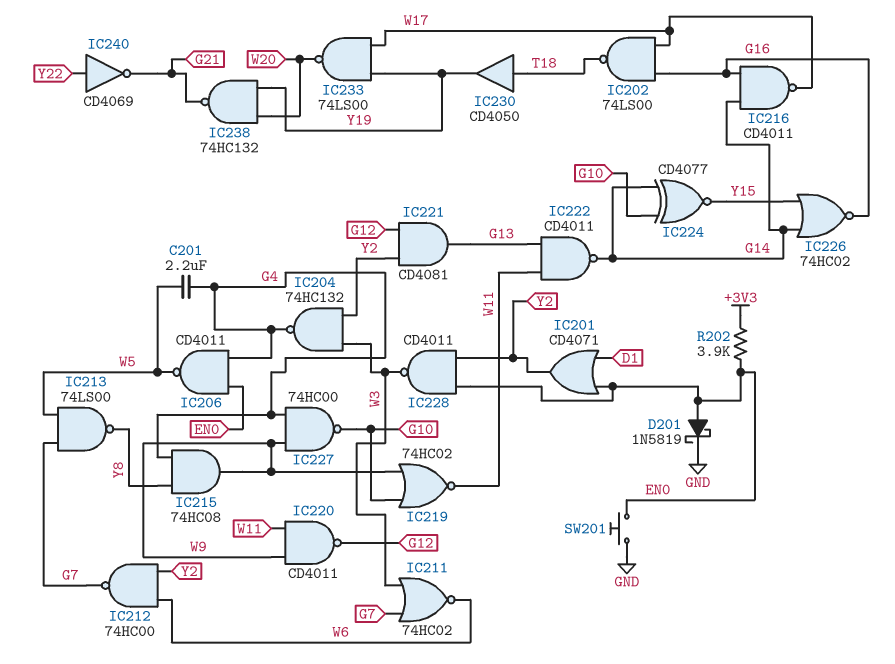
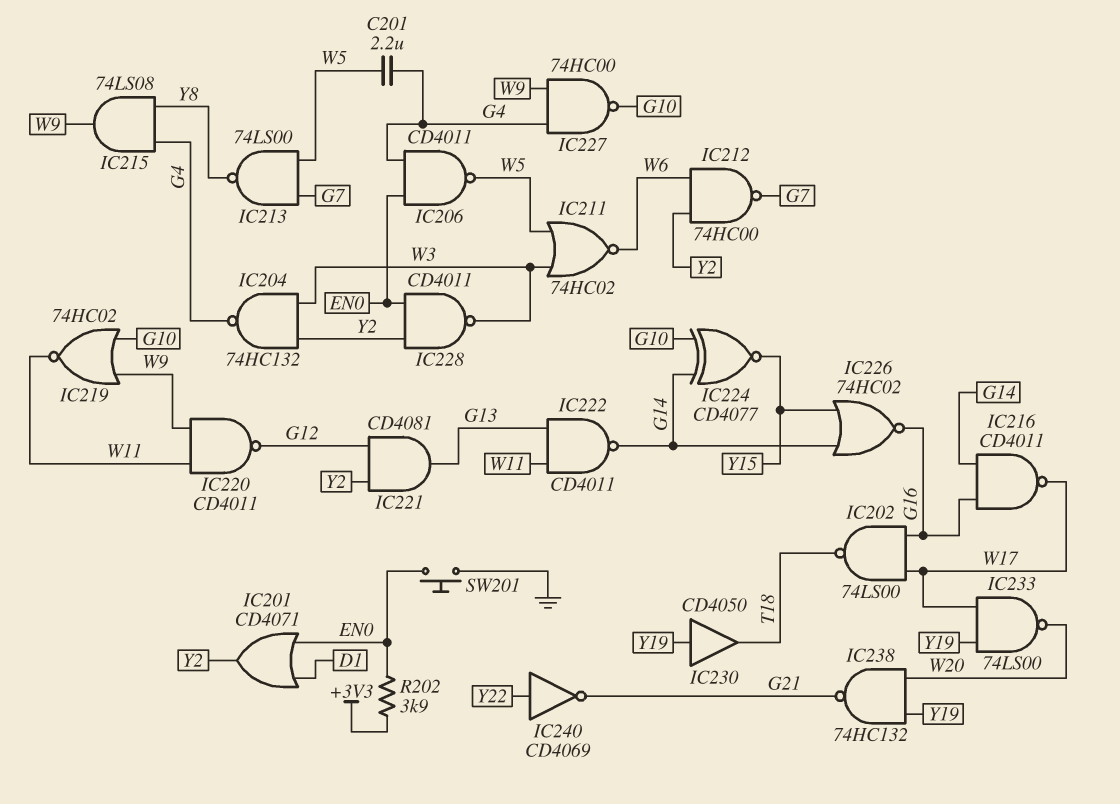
D201: schottky 1N5819 (A EN0, K GND) -> none
IC211: NOR 74HC02 (in G7, in W3, out W6) -> NOR 74HC02 (in W3, in W5, out W6)
IC215: AND 74HC08 (in G4, in Y8, out W9) -> AND 74LS08 (in G4, in Y8, out W9)
IC230: buffer CD4050 (in T18, out Y19) -> buffer CD4050 (in Y19, out T18)

